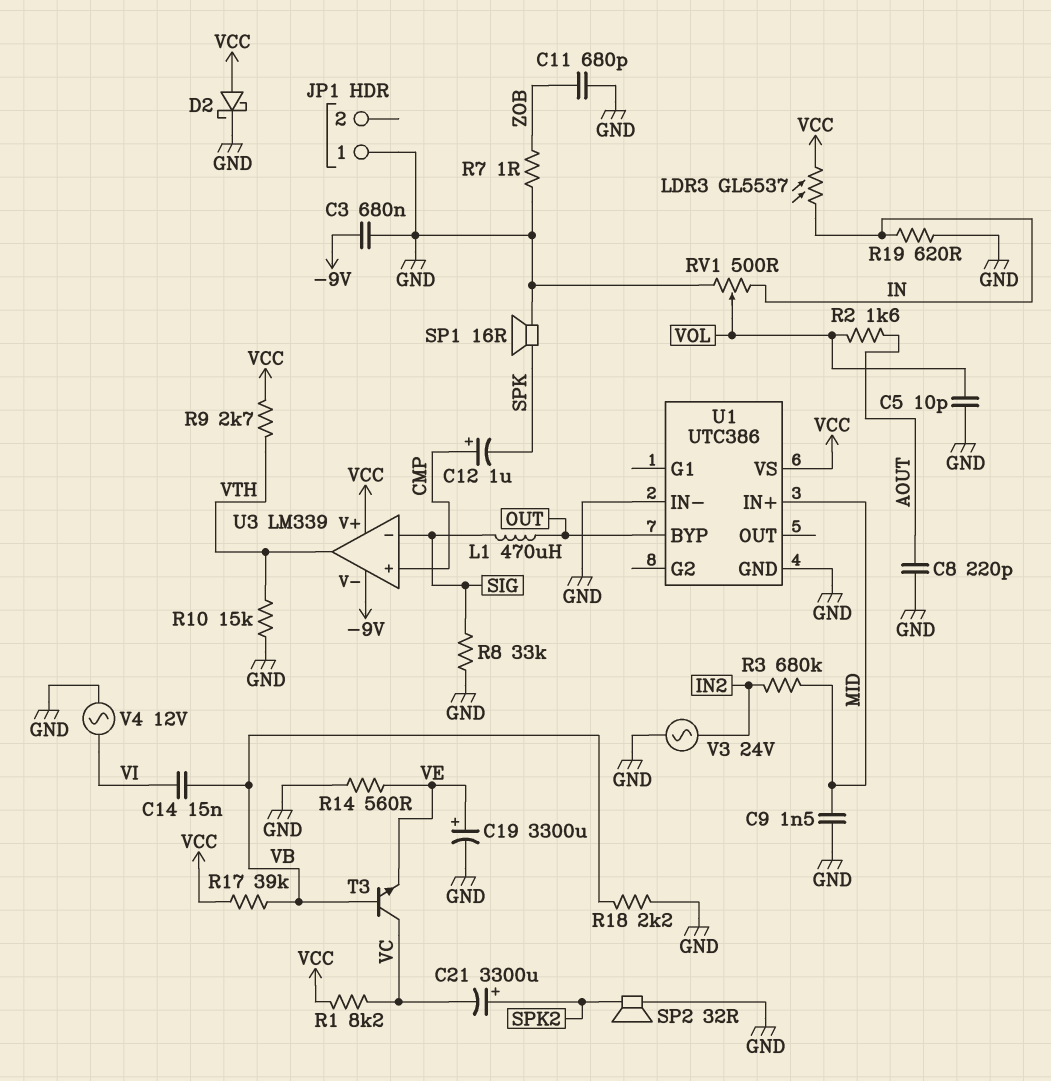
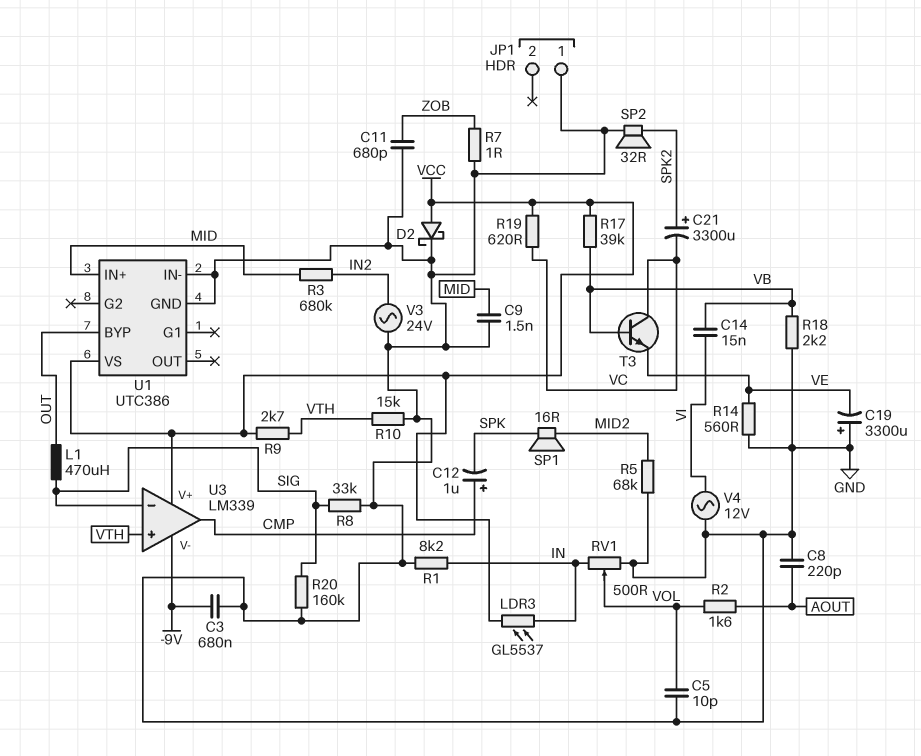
C19: 3300uF (plus VE, minus GND) -> 3300uF (plus GND, minus VE)
R1: 8.2k (VC, VCC) -> 8.2k (GND, IN)
R5: none -> 68k (GND, MID2)
R19: 620 (GND, IN) -> 620 (VC, VCC)
R20: none -> 160k (GND, SIG)
SP1: speaker 16R (GND, SPK) -> speaker 16R (MID2, SPK)
U3 pin in+: CMP -> VTH
U3 pin out: VTH -> CMP

